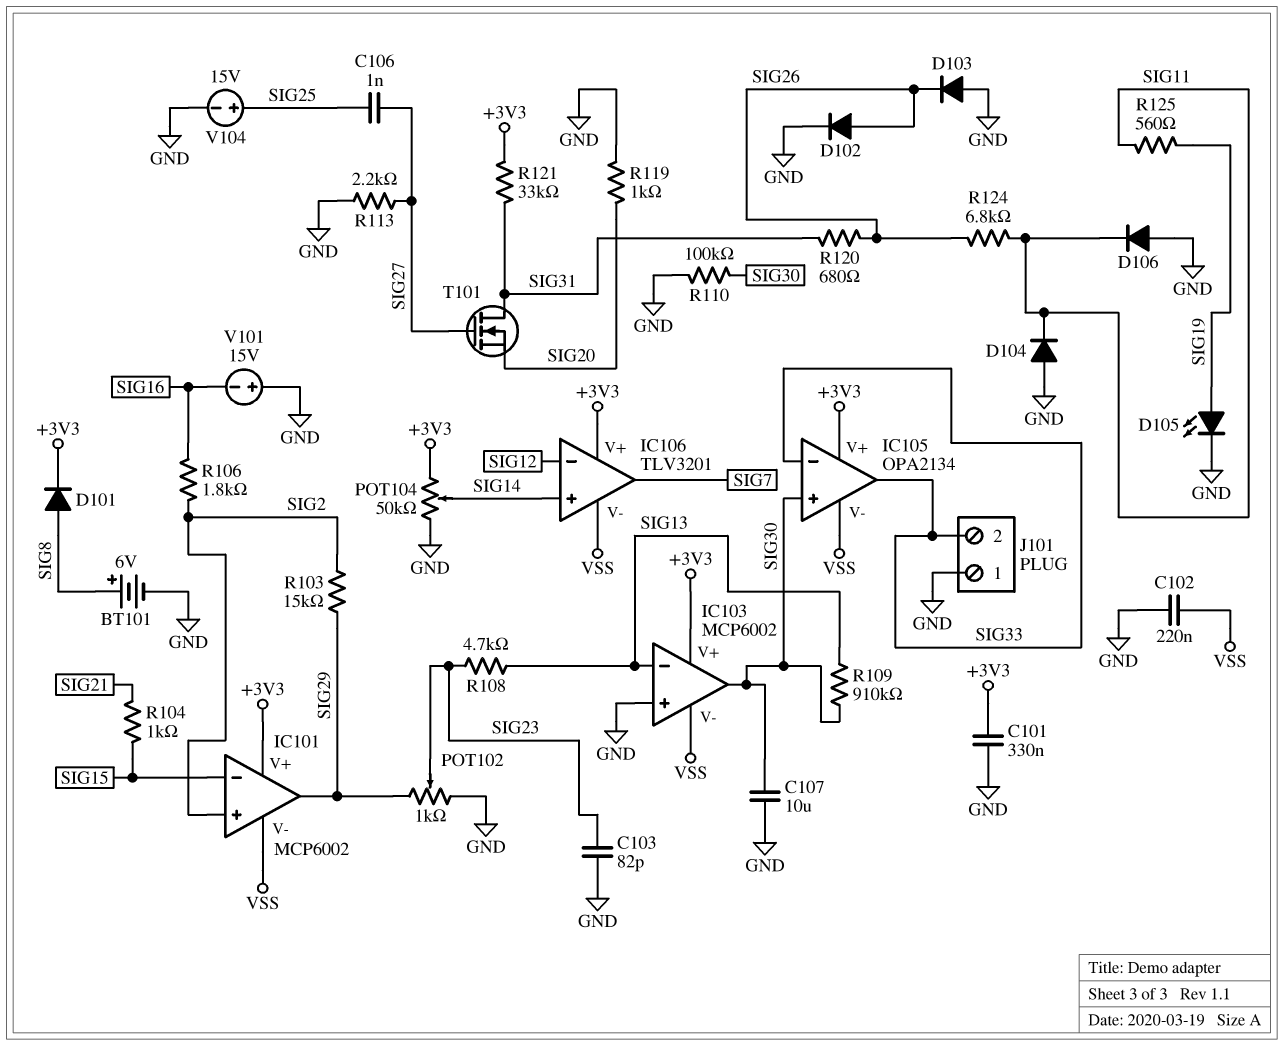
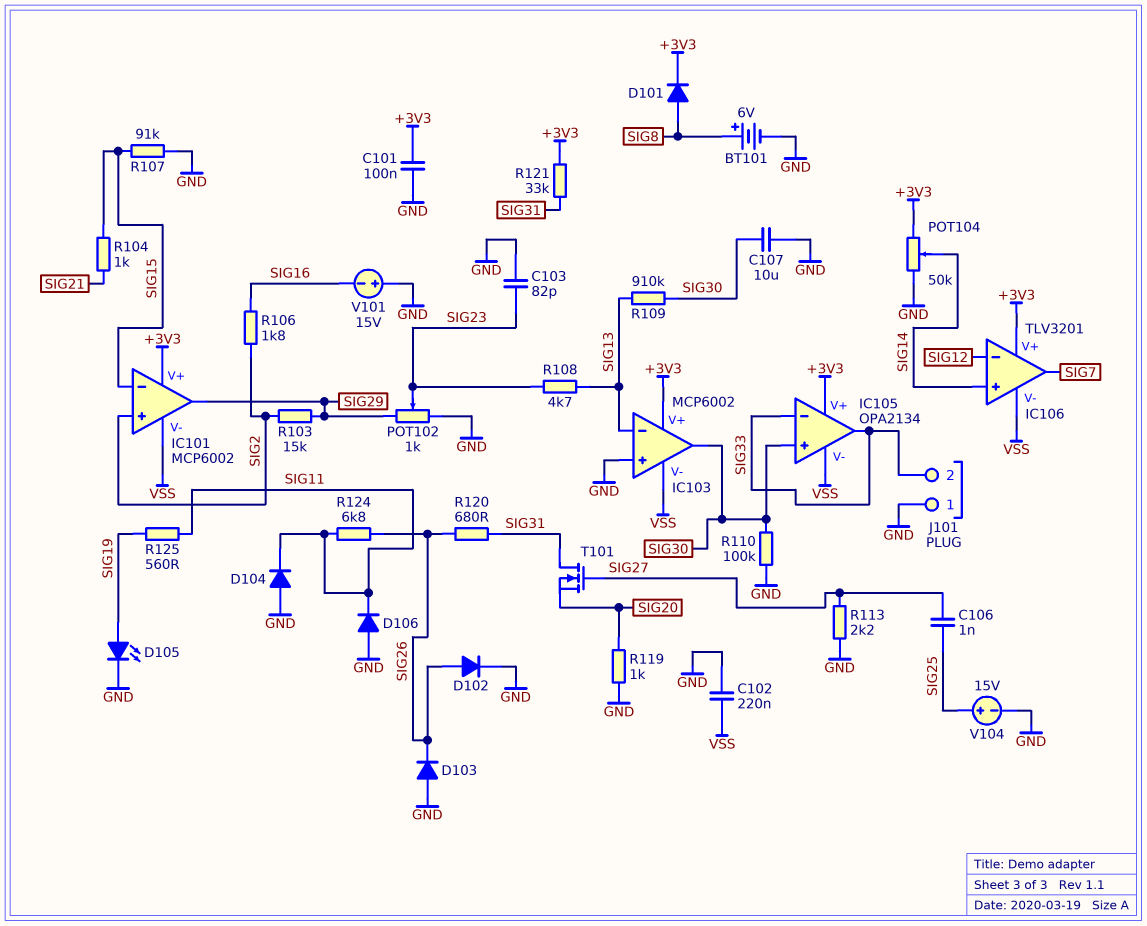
C101: 330nF (+3V3, GND) -> 100nF (+3V3, GND)
R107: none -> 91k (GND, SIG15)

